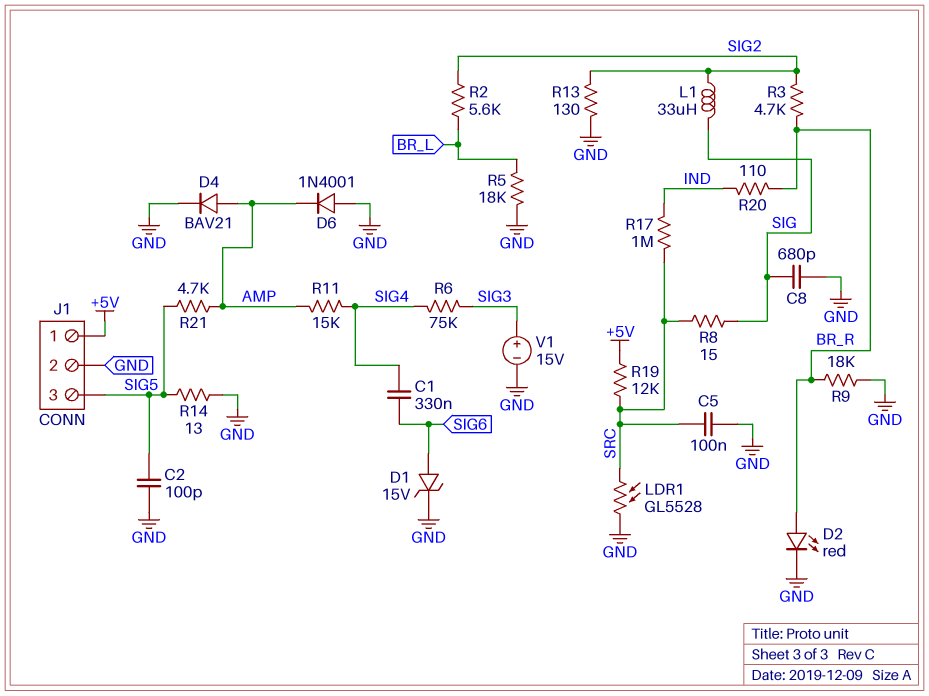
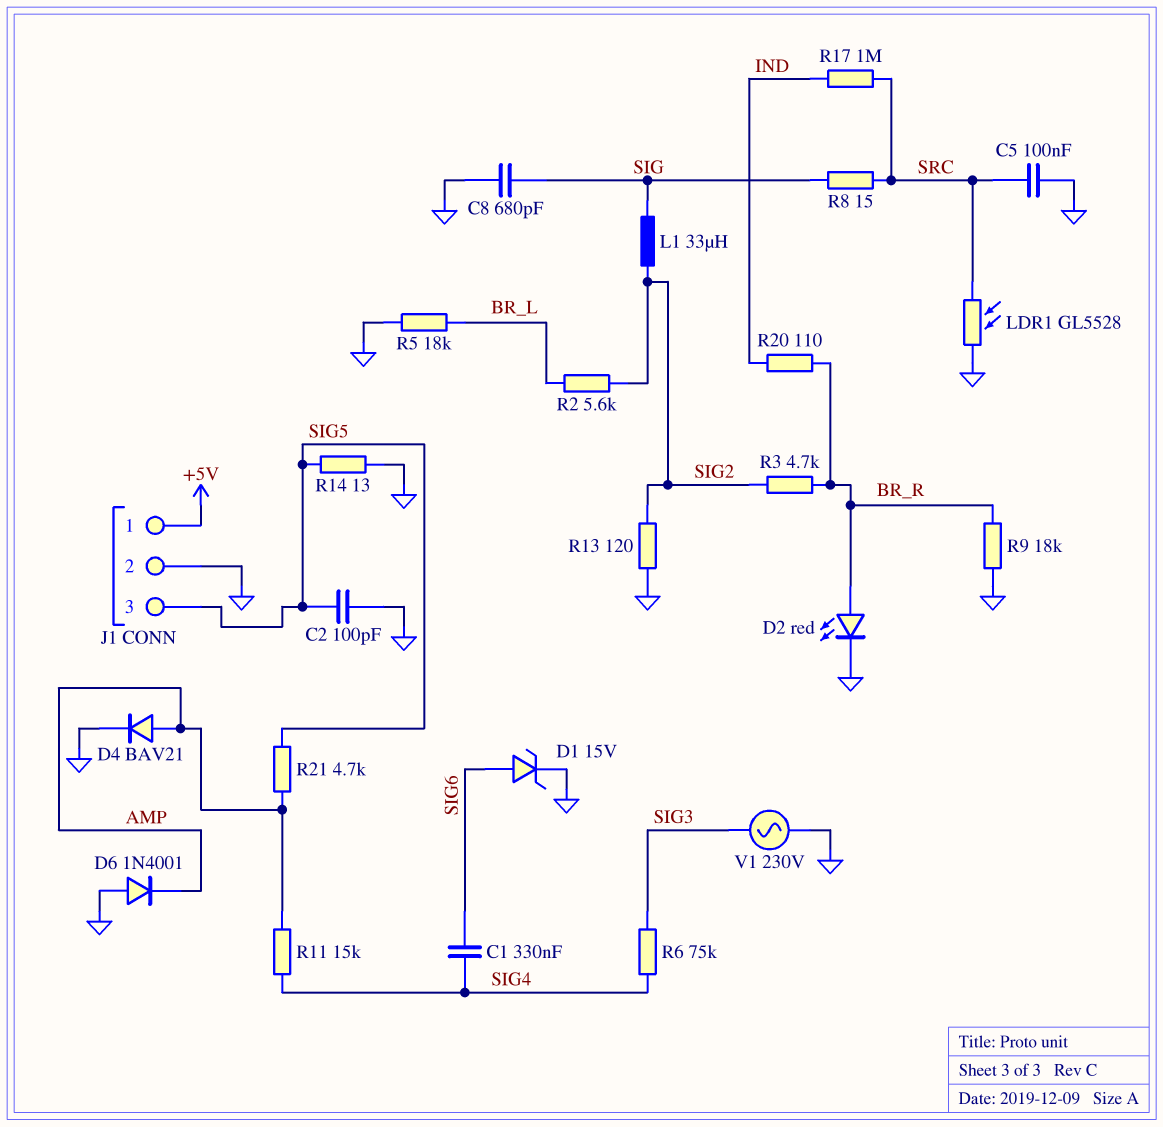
R13: 130 (GND, SIG2) -> 120 (GND, SIG2)
R19: 12k (+5V, SRC) -> none
V1: 15V (plus SIG3, minus GND) -> AC 230V (GND, SIG3)

